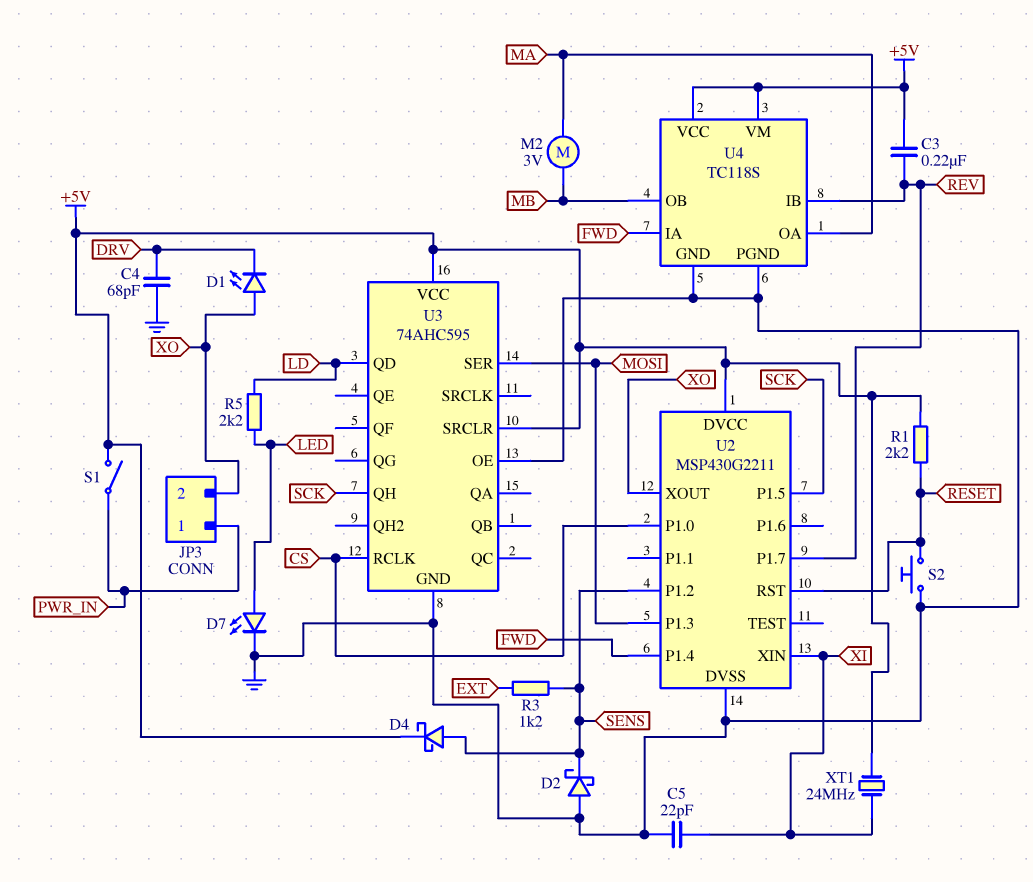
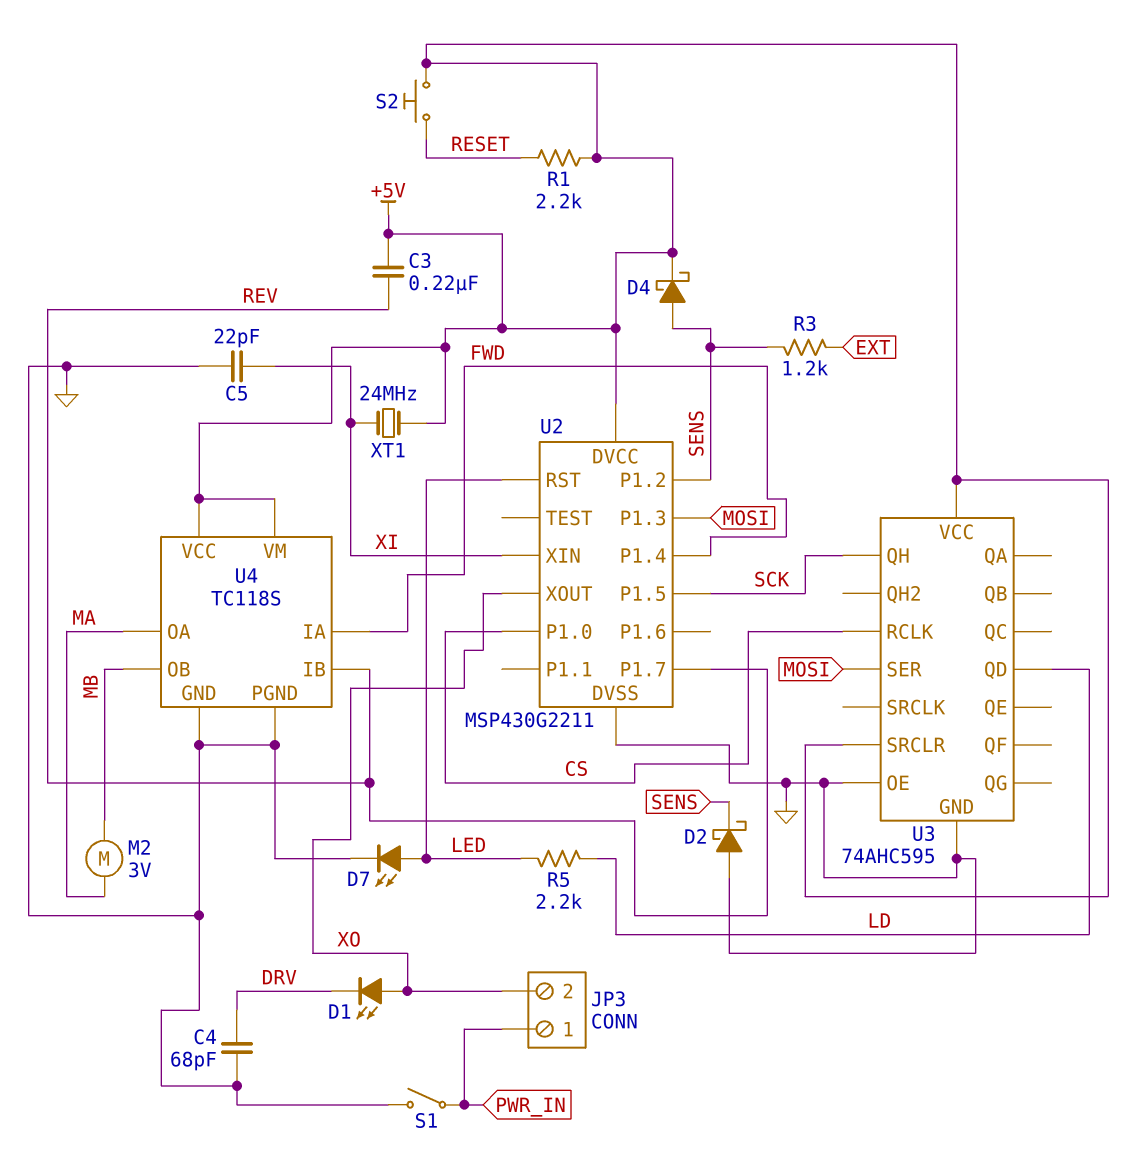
S1: switch (+5V, PWR_IN) -> switch (GND, PWR_IN)
S2: button (GND, RESET) -> button (+5V, RESET)
U2 pin RST: RESET -> LED

